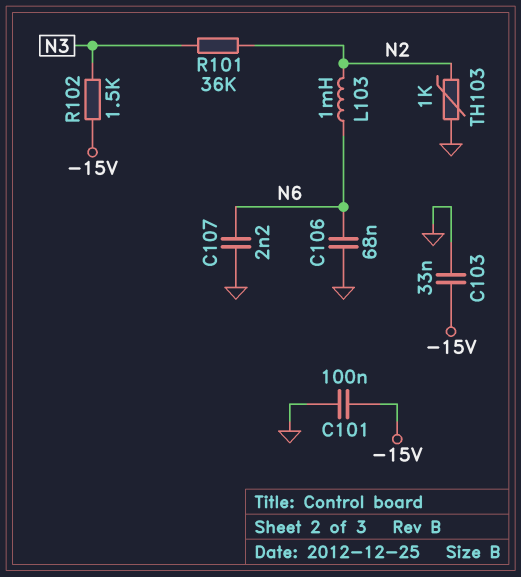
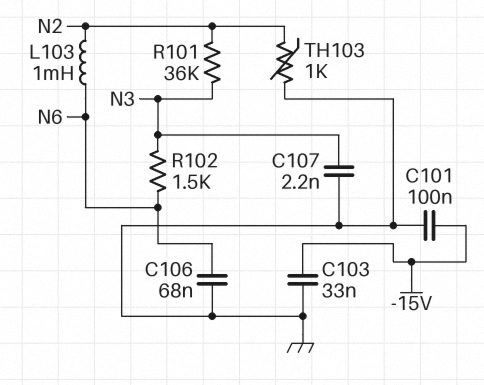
C107: 2.2nF (GND, N6) -> 2.2nF (GND, N3)
R102: 1.5k (-15V, N3) -> 1.5k (N3, N6)

